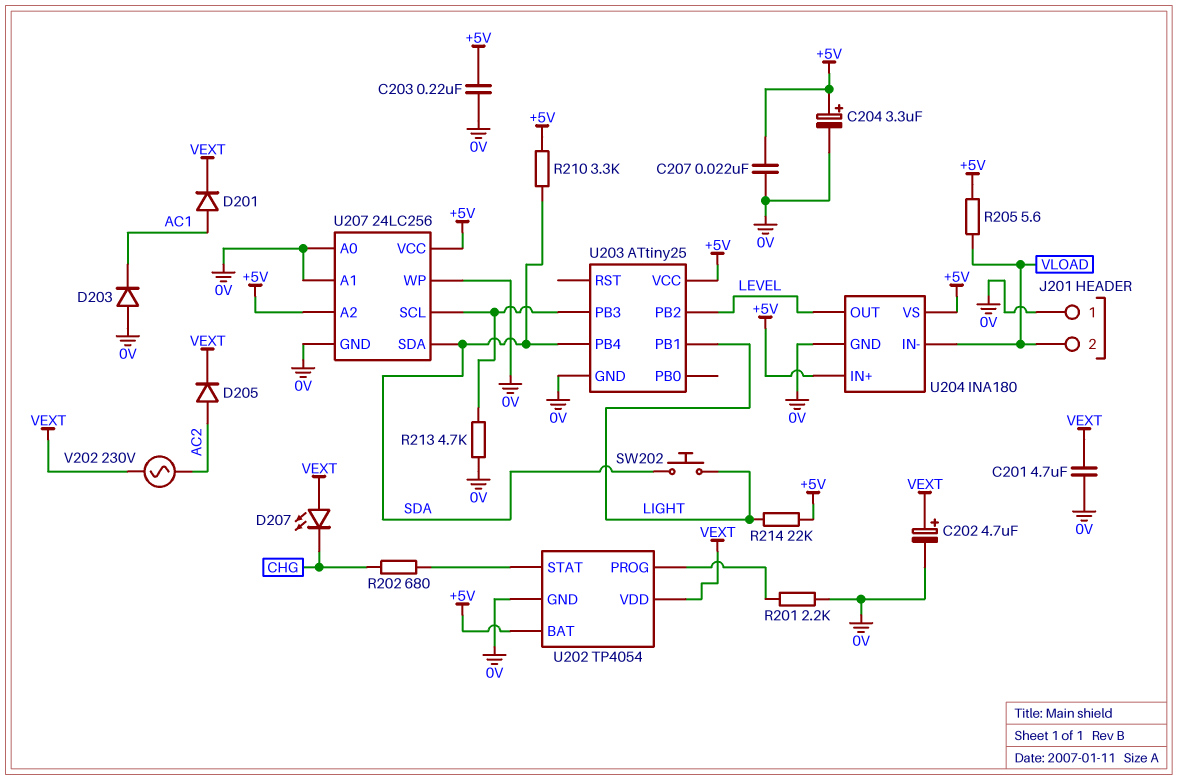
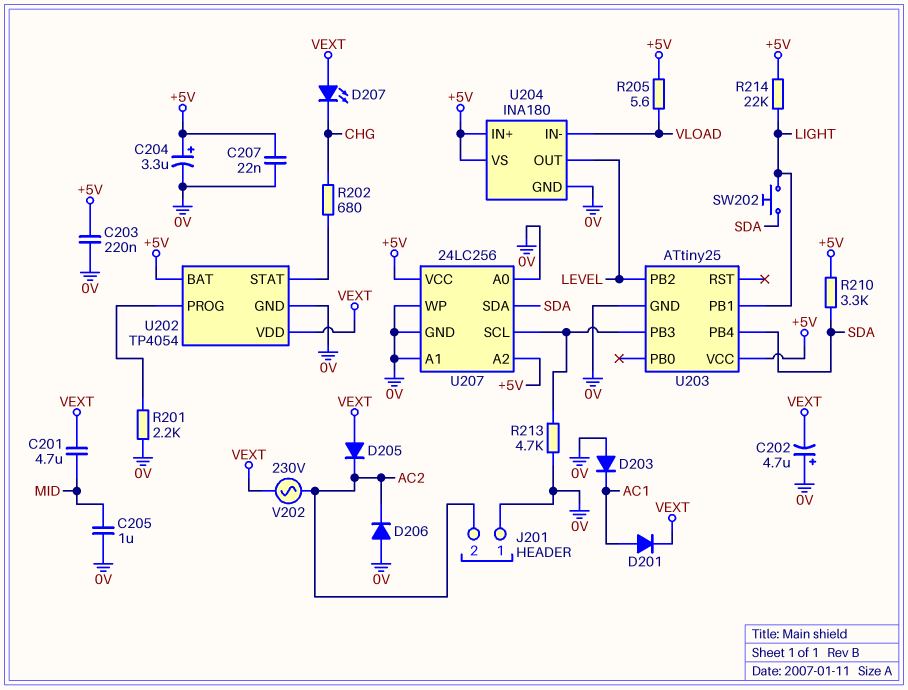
C201: 4.7uF (0V, VEXT) -> 4.7uF (MID, VEXT)
C202: 4.7uF (plus VEXT, minus 0V) -> 4.7uF (plus 0V, minus VEXT)
C205: none -> 1uF (0V, MID)
D205: diode (A AC2, K VEXT) -> diode (A VEXT, K AC2)
D206: none -> diode (A 0V, K AC2)
J201 pin 2: VLOAD -> AC2

